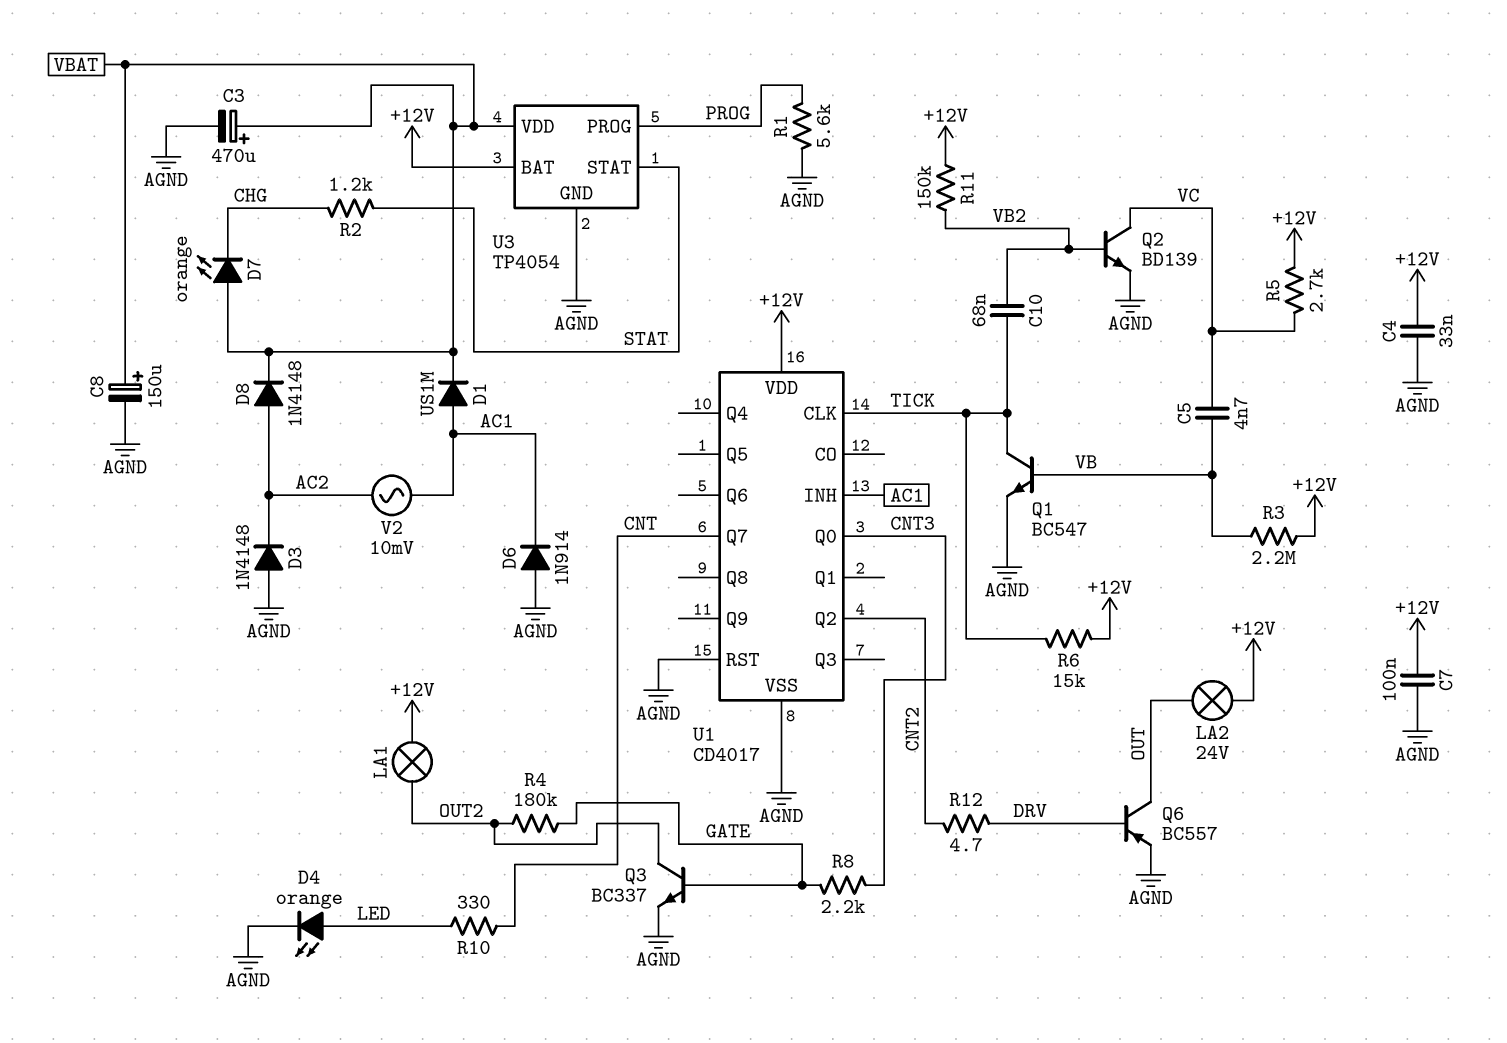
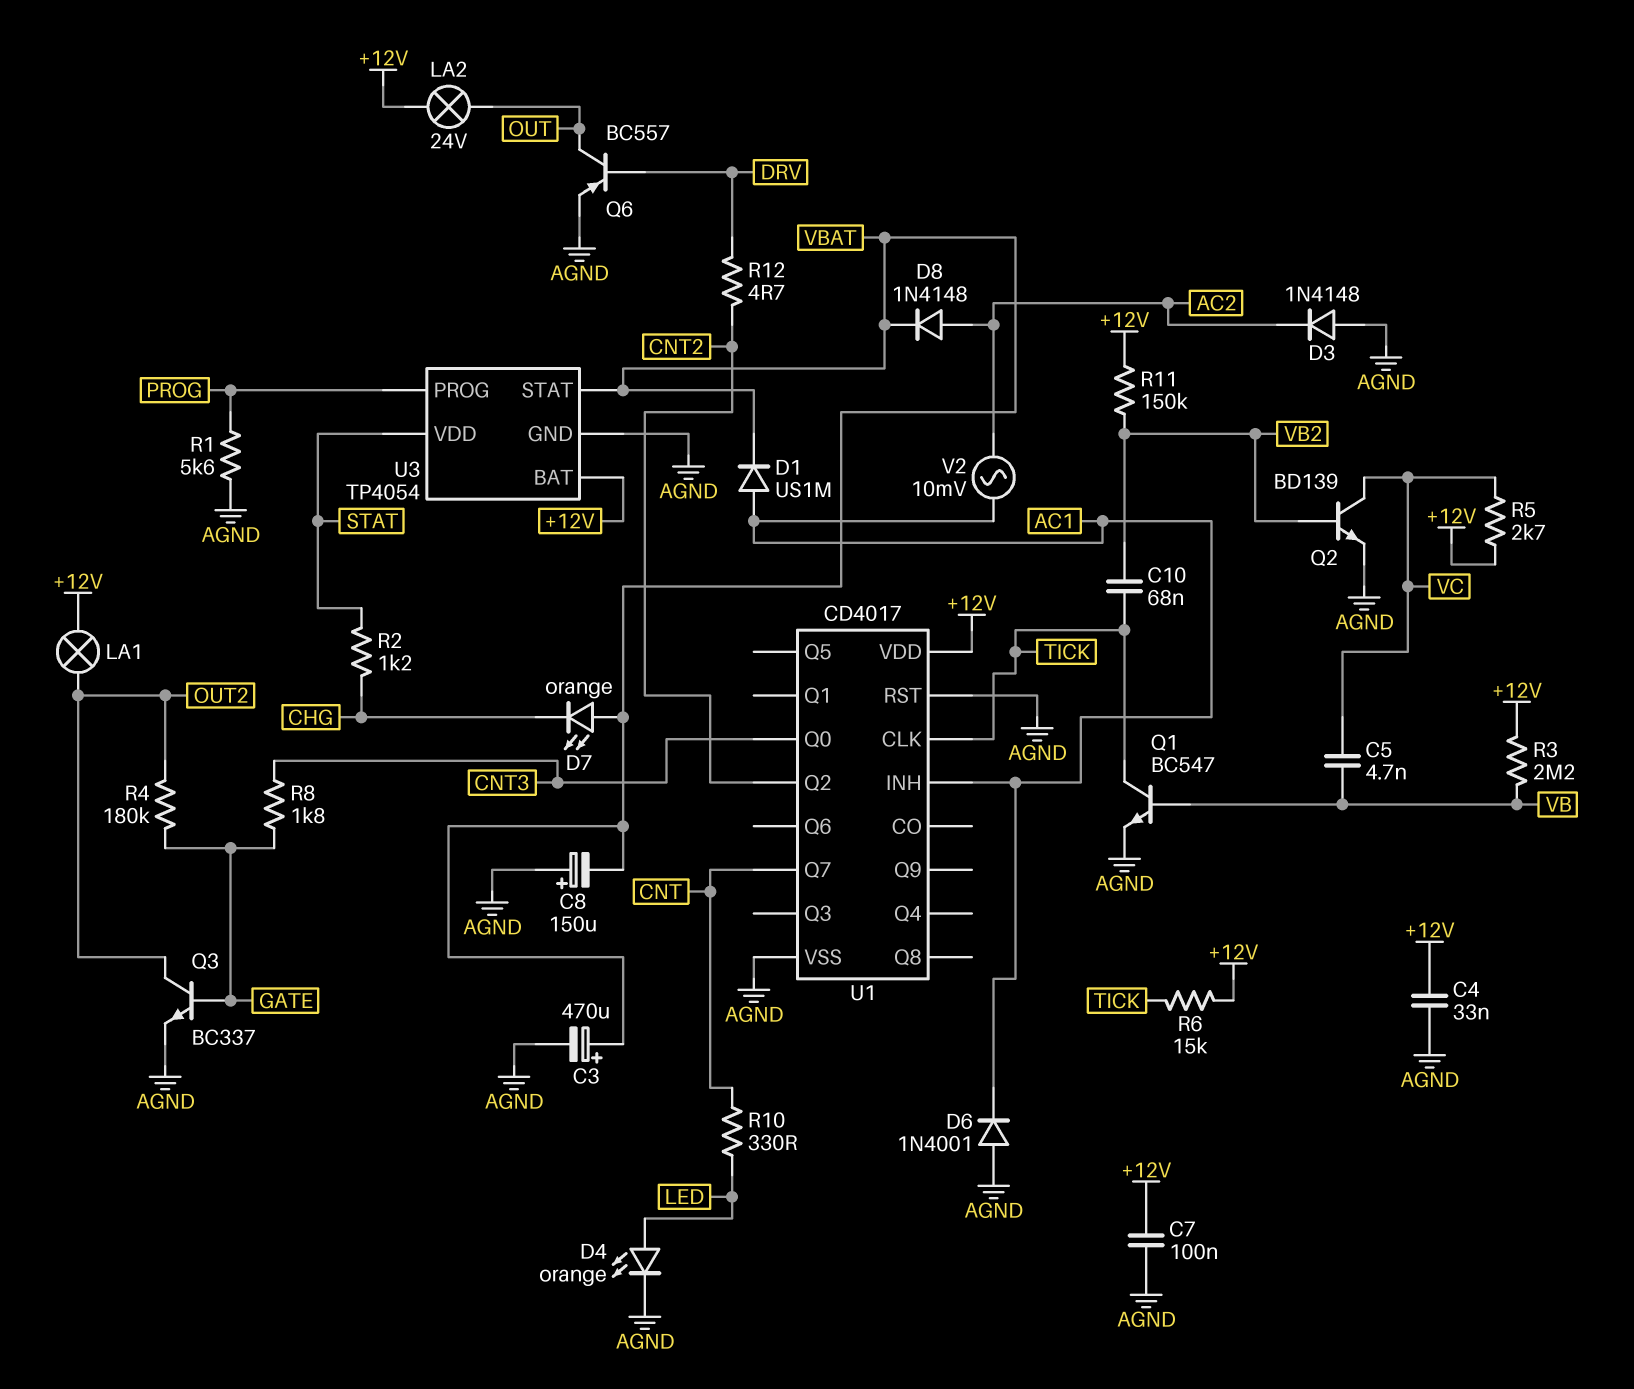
C8: 150uF (plus VBAT, minus AGND) -> 150uF (plus AGND, minus VBAT)
D6: diode 1N914 (A AGND, K AC1) -> diode 1N4001 (A AGND, K AC1)
R8: 2.2k (CNT3, GATE) -> 1.8k (CNT3, GATE)
U3 pin STAT: STAT -> VBAT
U3 pin VDD: VBAT -> STAT

